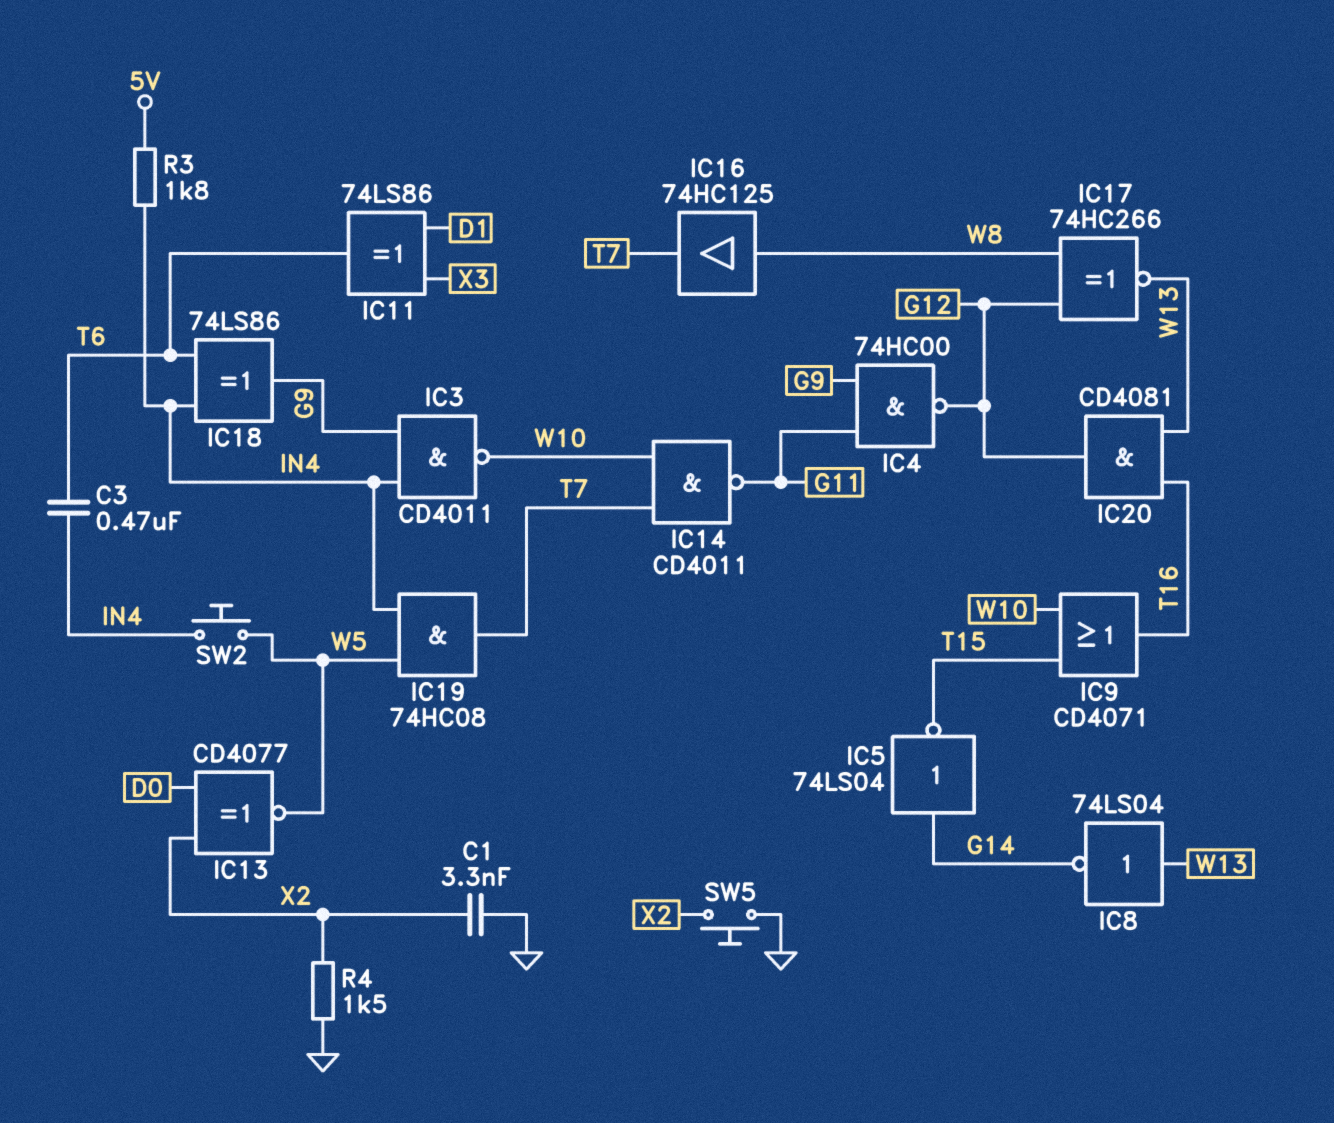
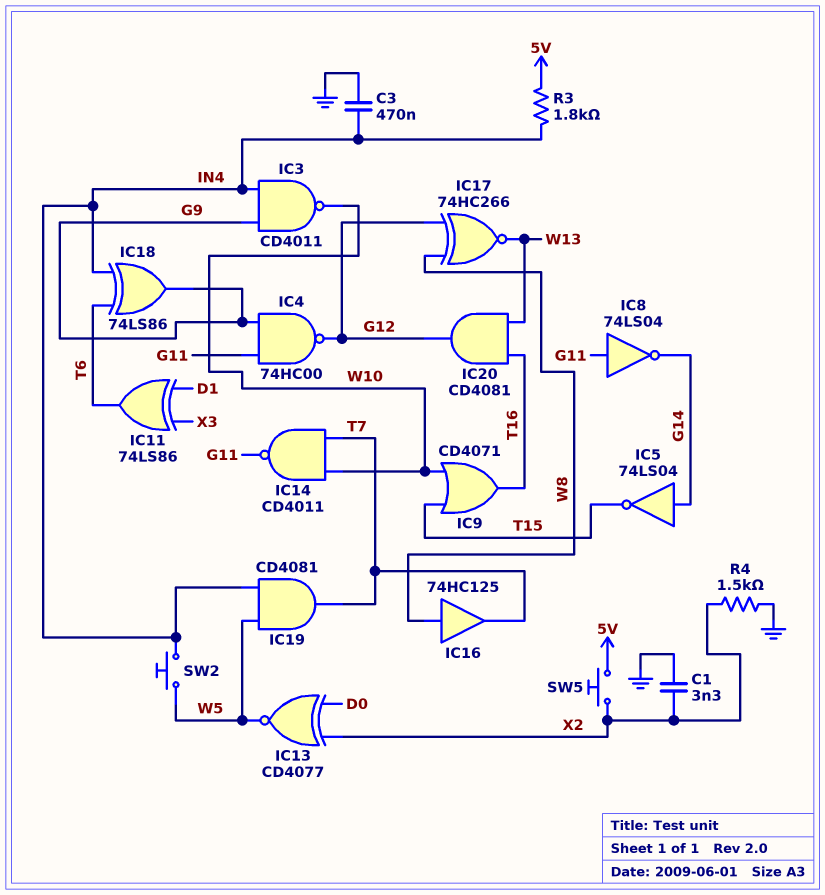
C3: 470nF (IN4, T6) -> 470nF (GND, IN4)
IC8: NOT 74LS04 (in W13, out G14) -> NOT 74LS04 (in G11, out G14)
IC19: AND 74HC08 (in IN4, in W5, out T7) -> AND CD4081 (in IN4, in W5, out T7)
SW5: button (GND, X2) -> button (5V, X2)

